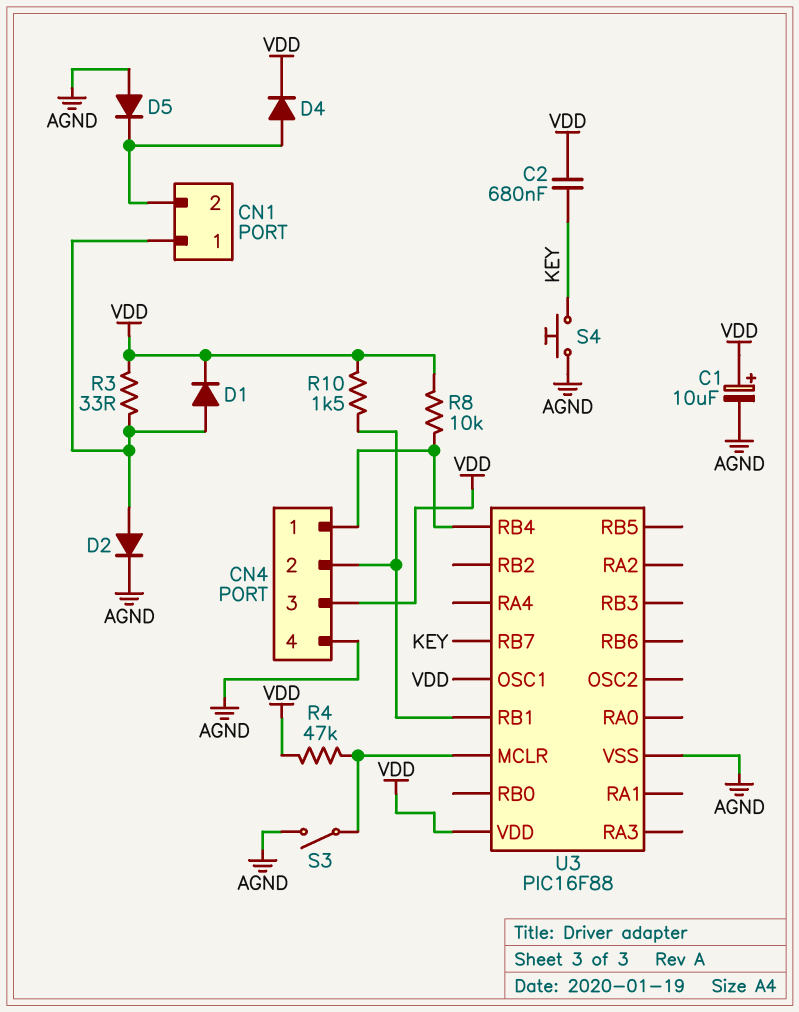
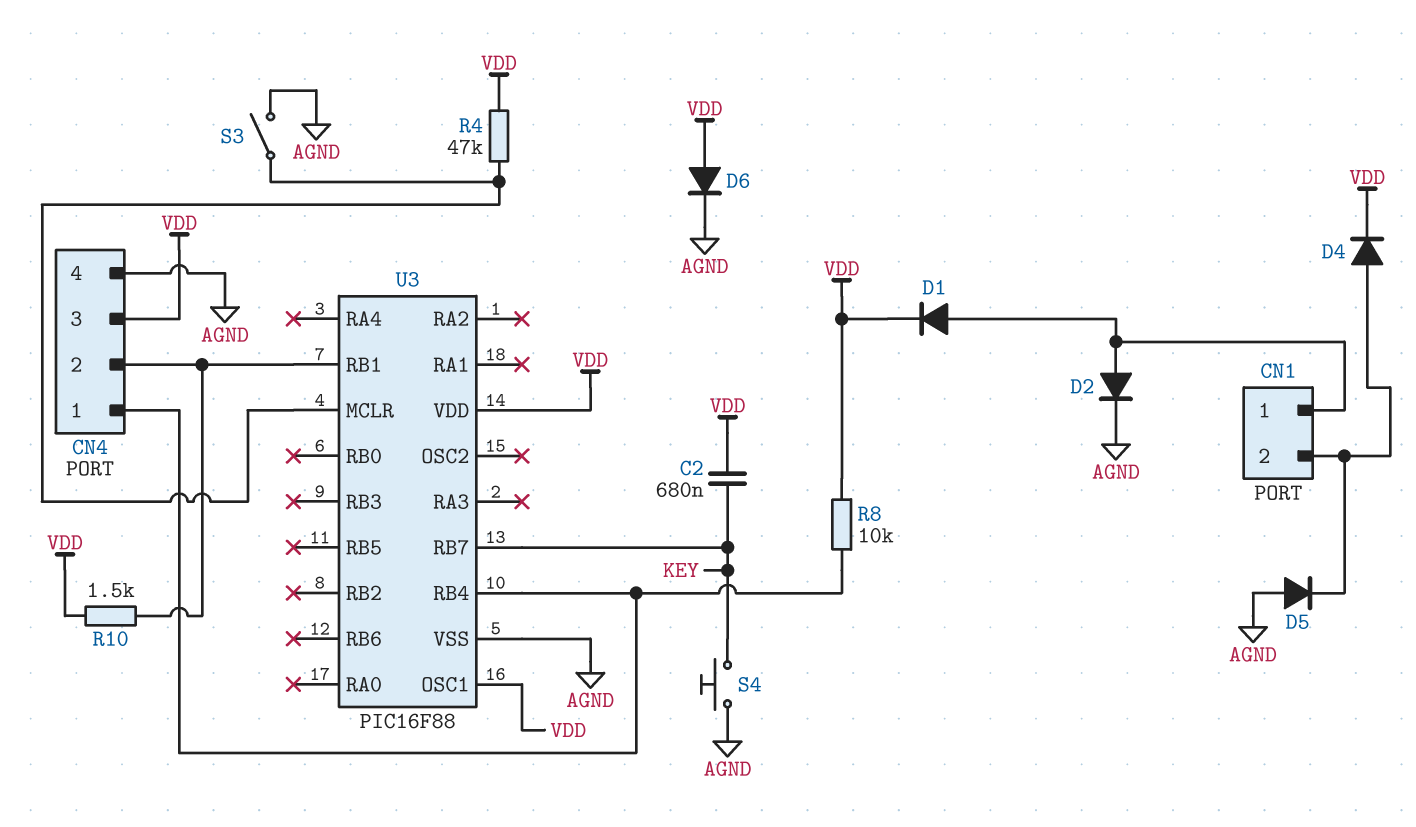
C1: 10uF (plus VDD, minus AGND) -> none
D6: none -> diode (A VDD, K AGND)
R3: 33 (CN1/1, VDD) -> none

